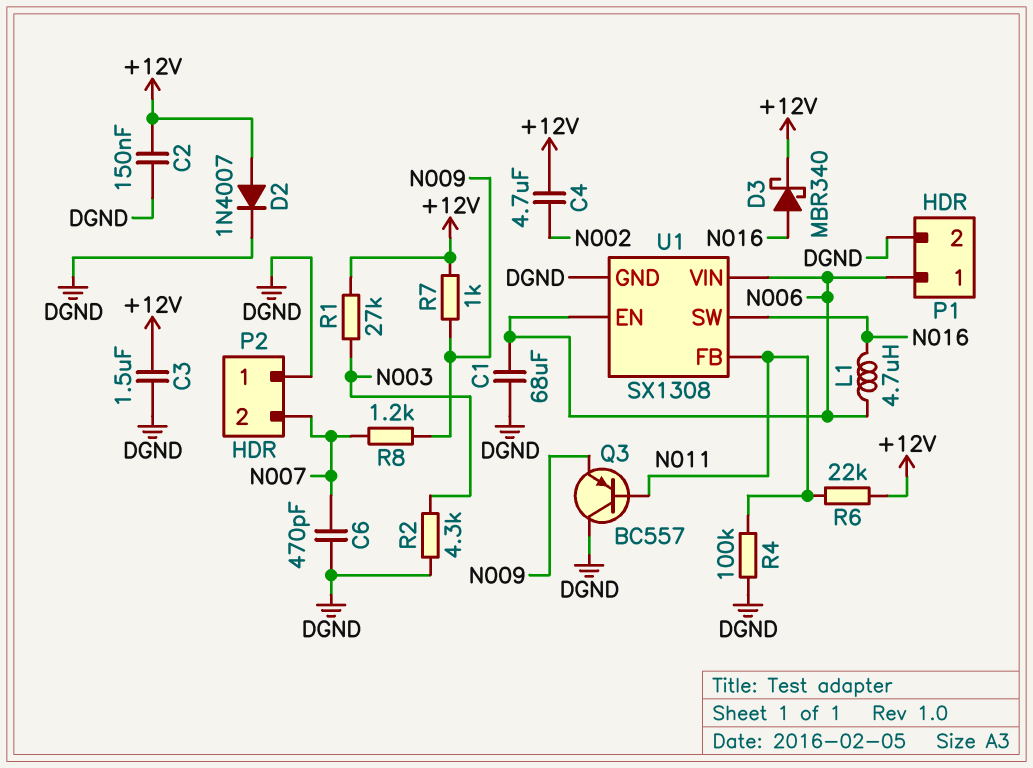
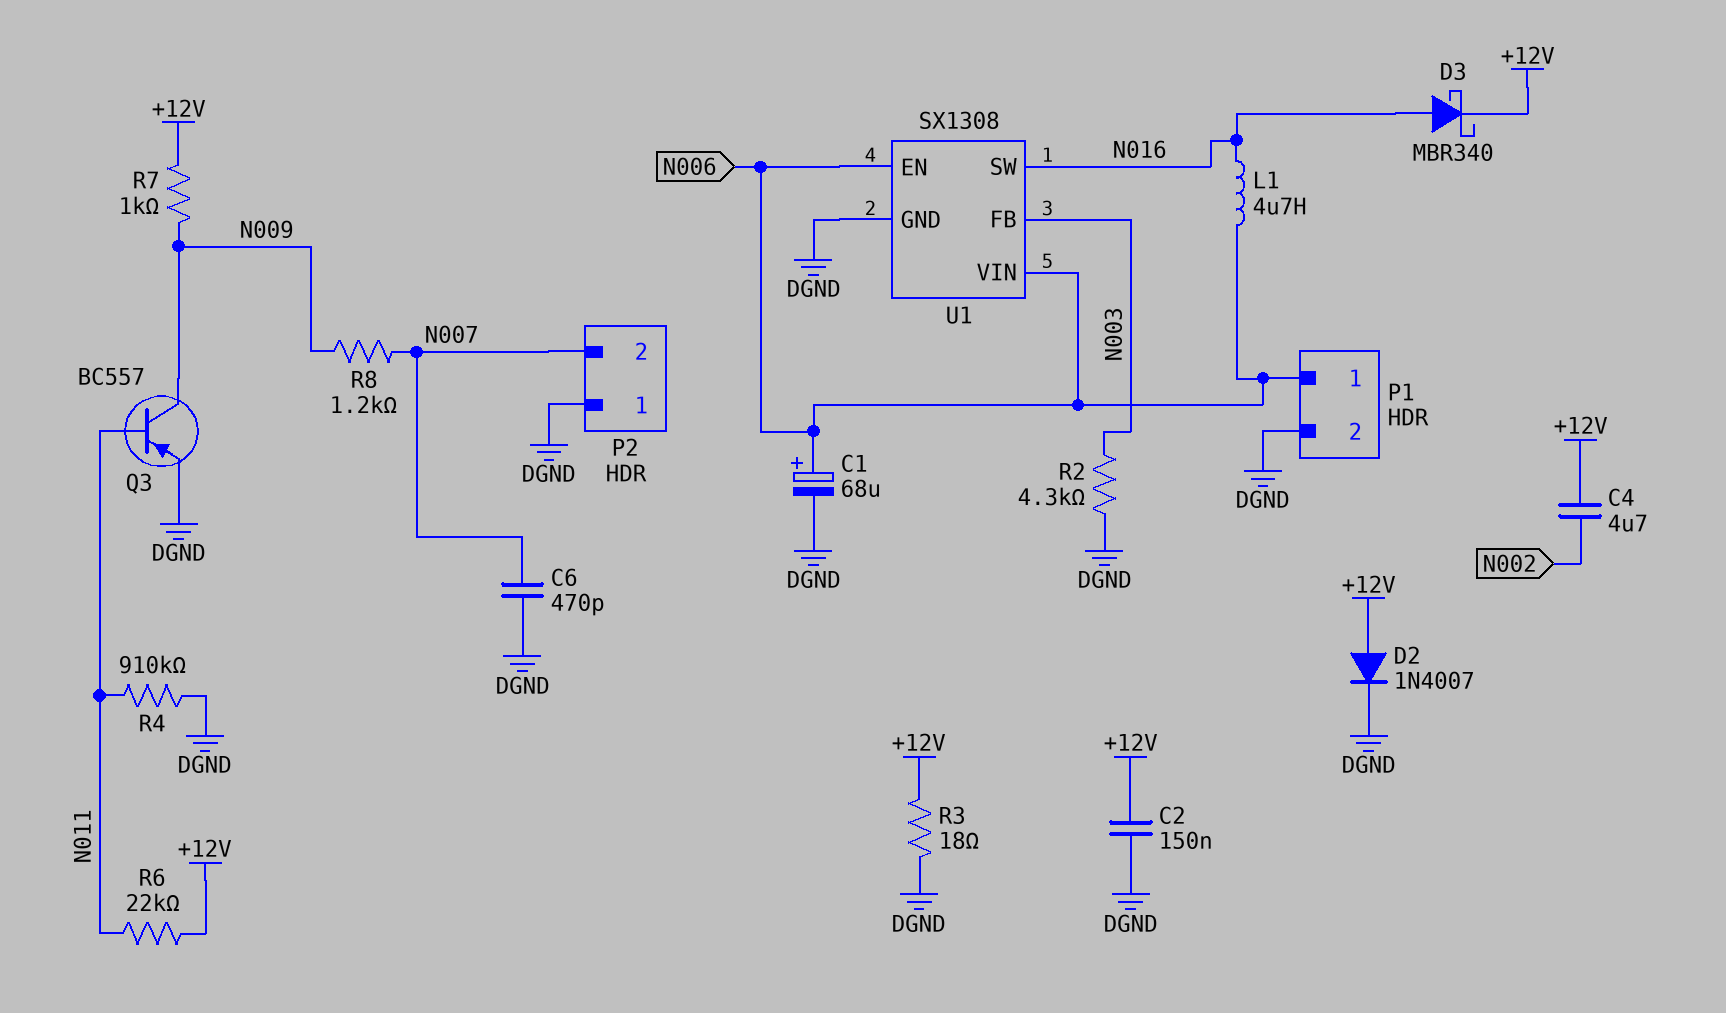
C1: 68uF (DGND, N006) -> 68uF (plus N006, minus DGND)
C3: 1.5uF (+12V, DGND) -> none
Q3: PNP BC557 (B N011, C DGND, E N009) -> PNP BC557 (B N011, C N009, E DGND)
R1: 27k (+12V, N003) -> none
R3: none -> 18 (+12V, DGND)
R4: 100k (DGND, N011) -> 910k (DGND, N011)
U1 pin FB: N011 -> N003

